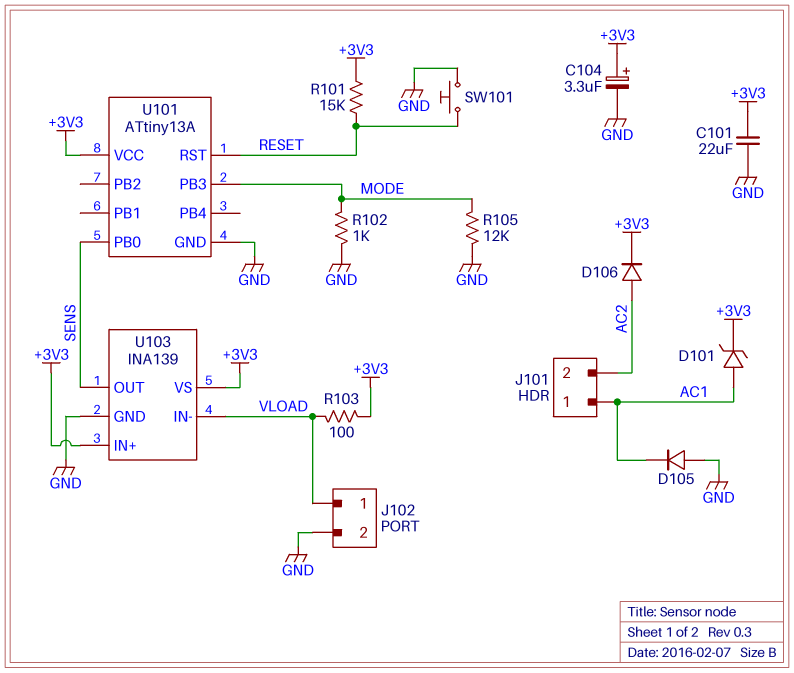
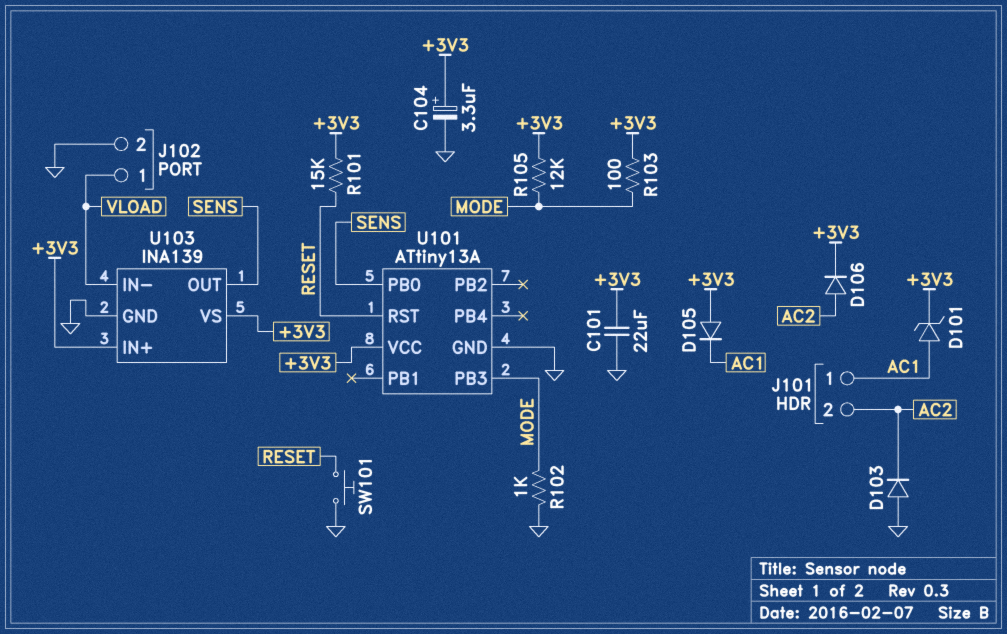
D103: none -> diode (A GND, K AC2)
D105: diode (A GND, K AC1) -> diode (A +3V3, K AC1)
R103: 100 (+3V3, VLOAD) -> 100 (+3V3, MODE)
R105: 12k (GND, MODE) -> 12k (+3V3, MODE)

